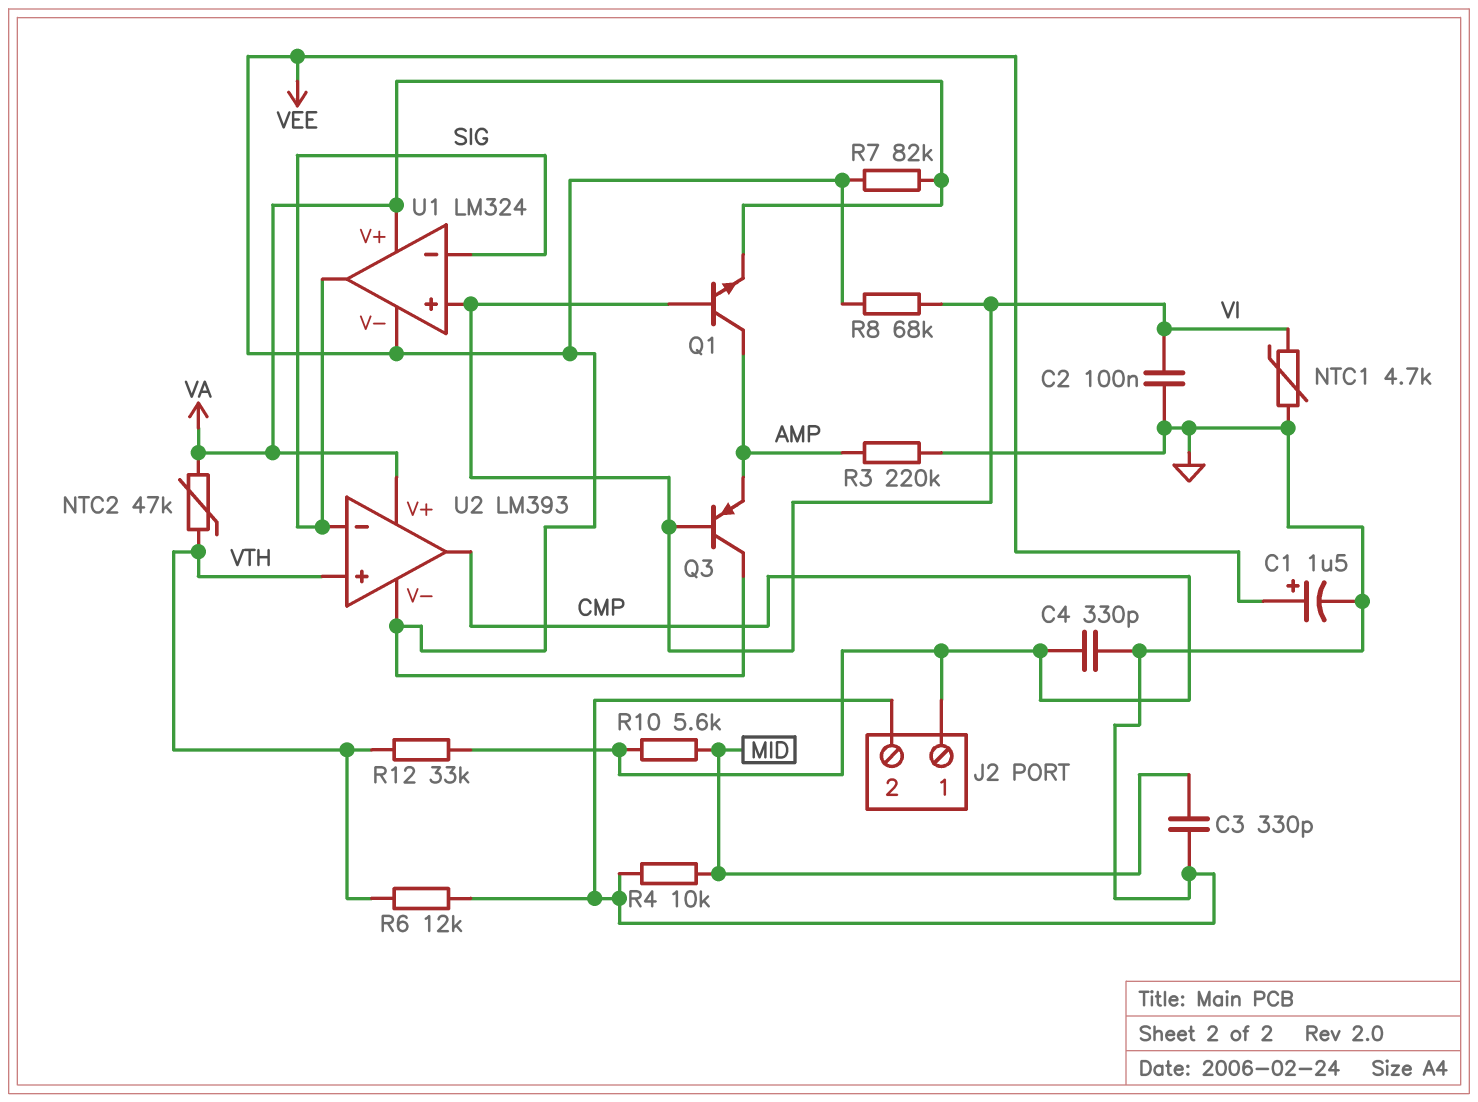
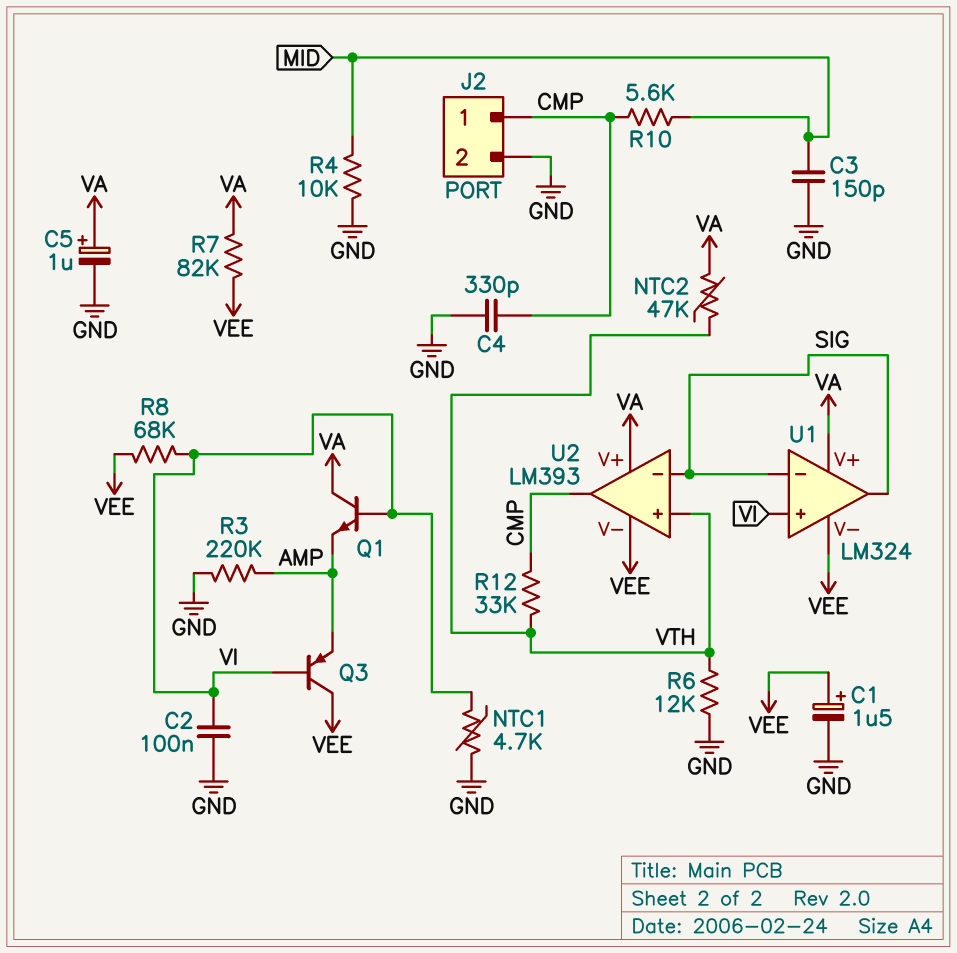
C3: 330pF (GND, MID) -> 150pF (GND, MID)
C5: none -> 1uF (plus VA, minus GND)
Q1: NPN (B VI, C AMP, E VA) -> NPN (B VI, C VA, E AMP)

